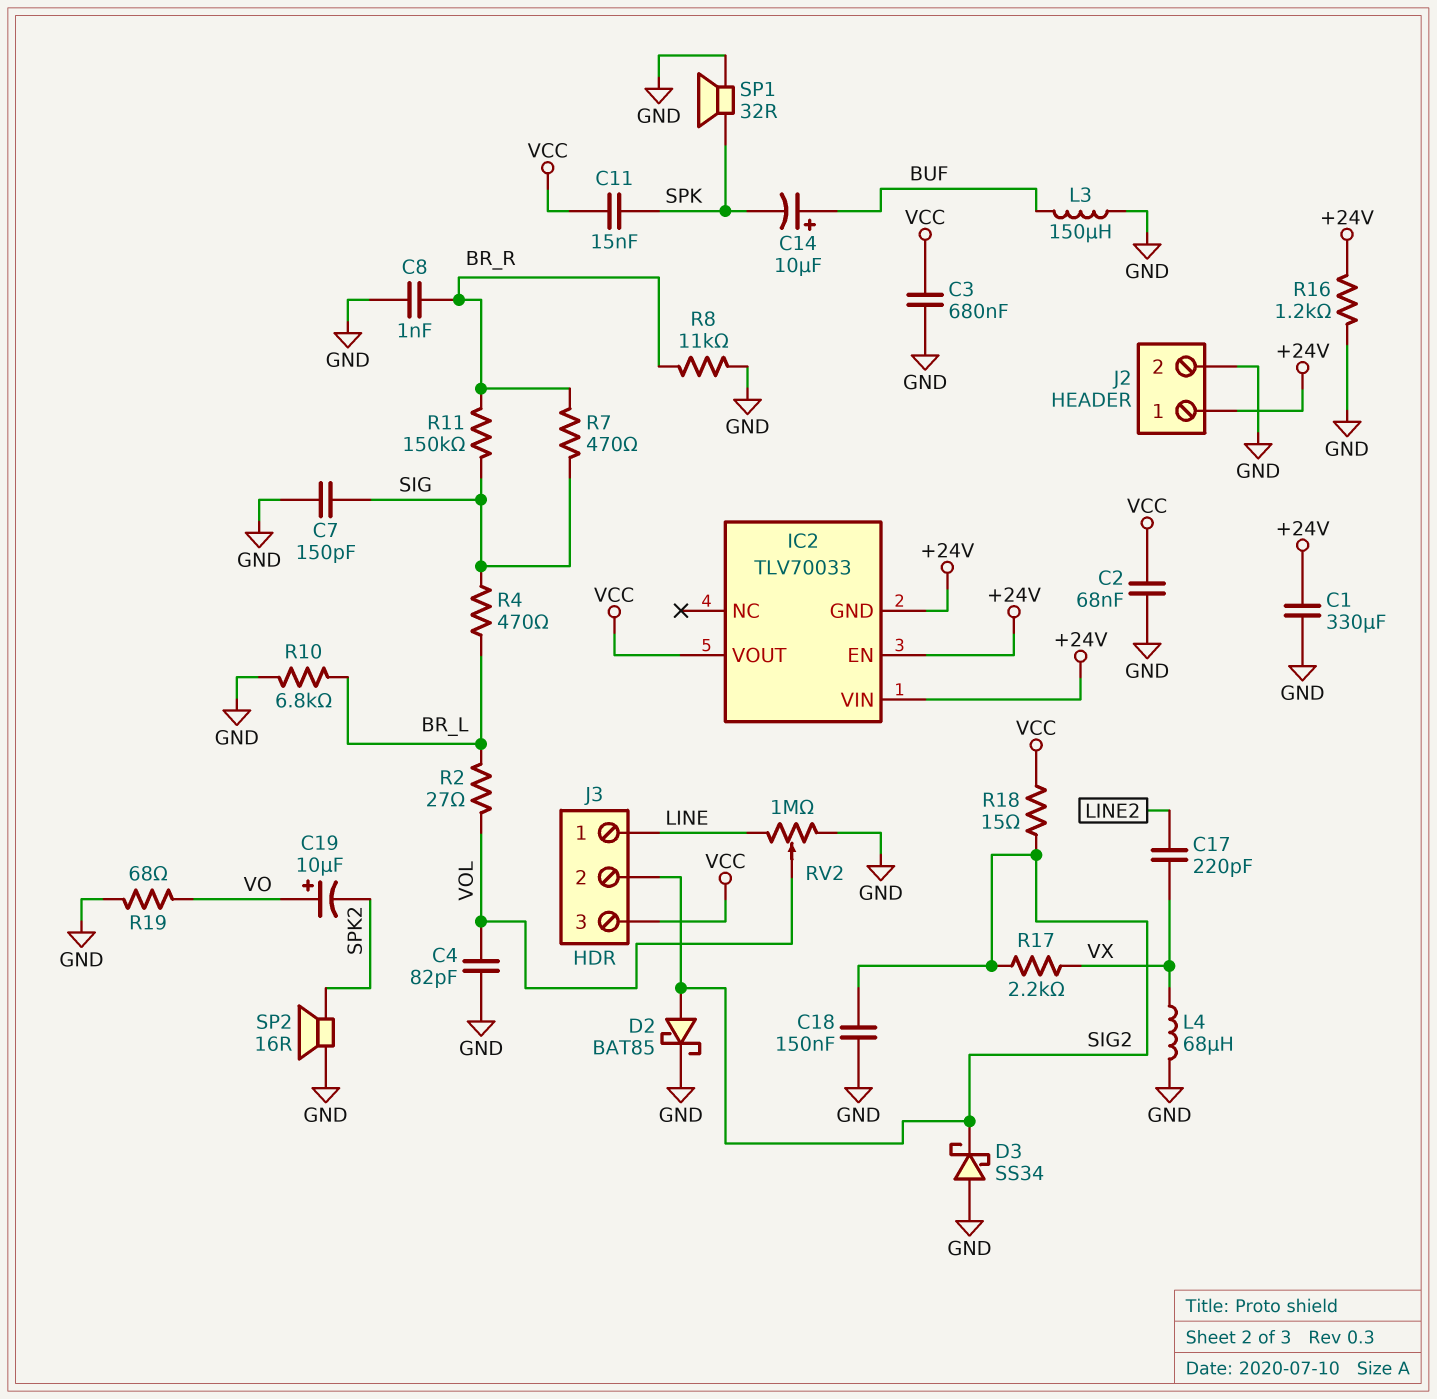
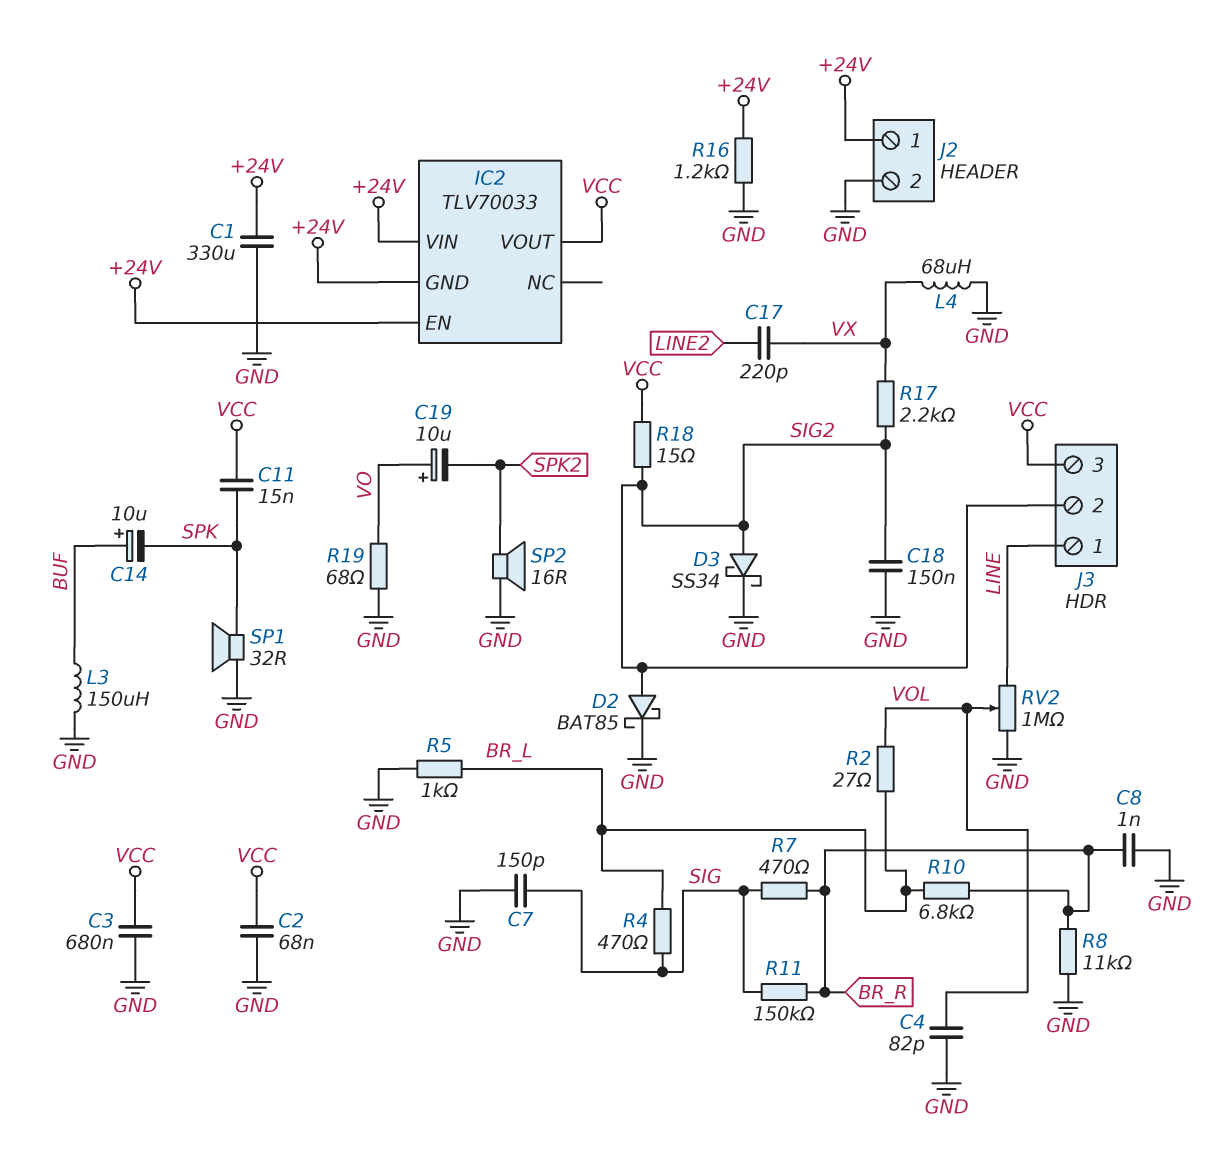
D3: schottky SS34 (A GND, K SIG2) -> schottky SS34 (A SIG2, K GND)
R5: none -> 1k (BR_L, GND)
R10: 6.8k (BR_L, GND) -> 6.8k (BR_L, BR_R)

